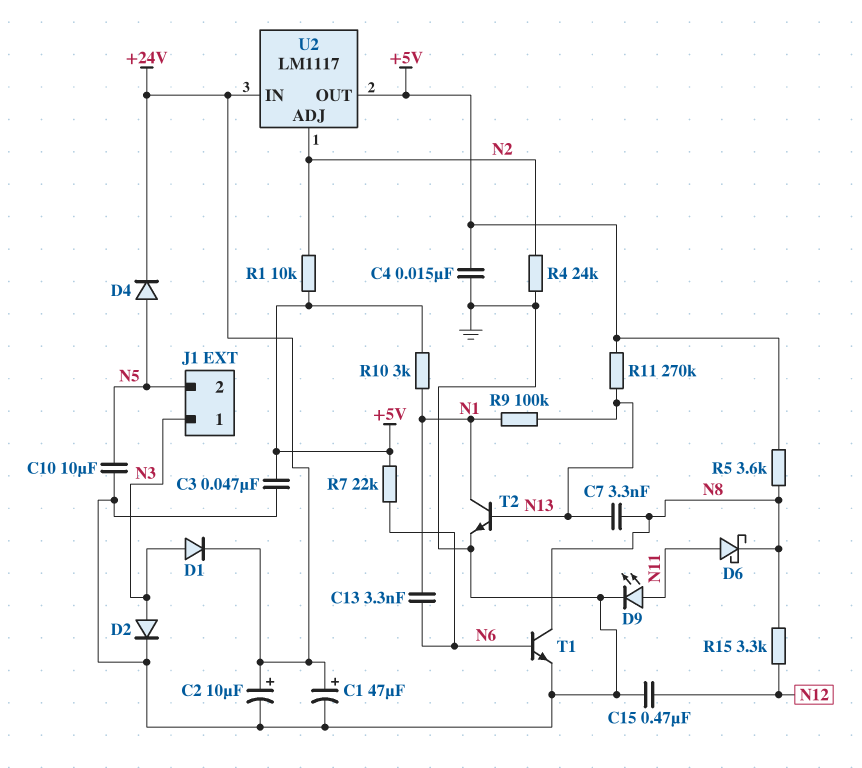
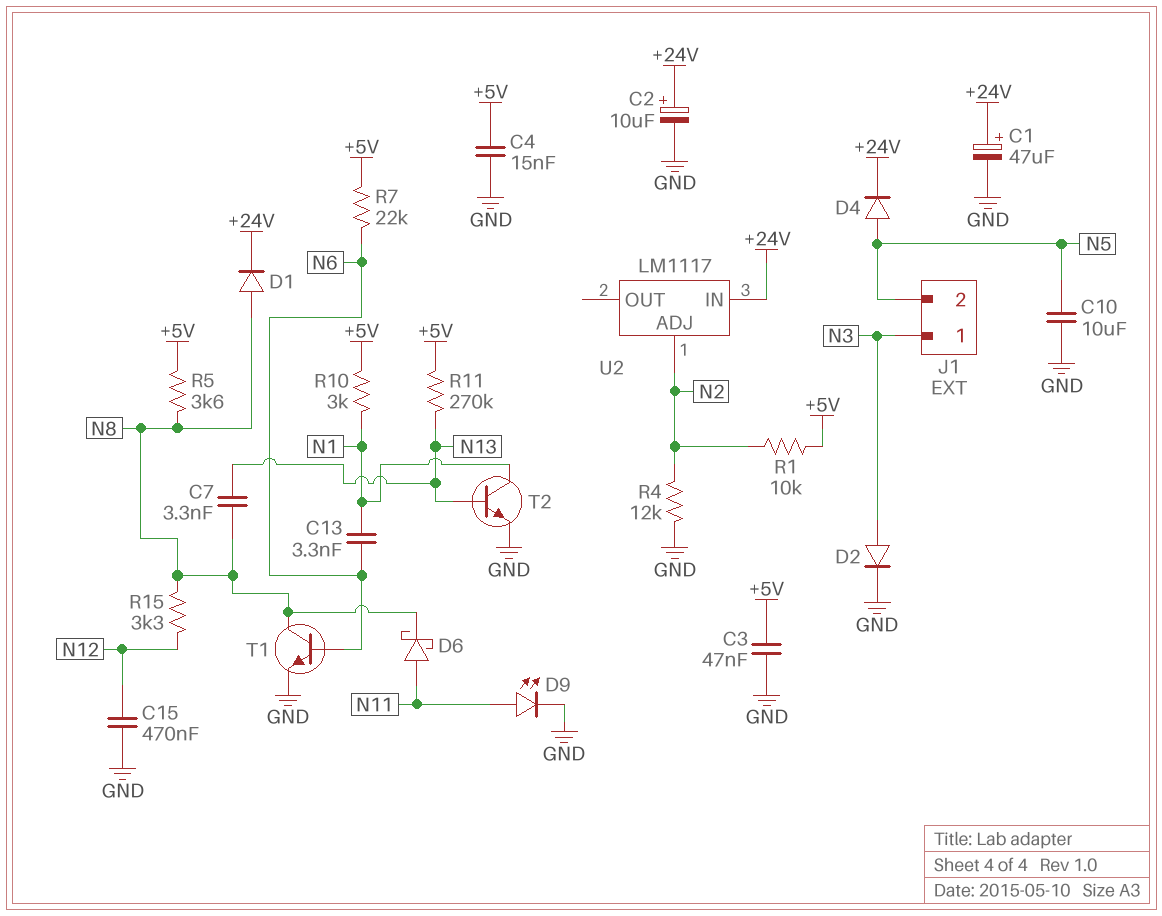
D1: diode (A N3, K +24V) -> diode (A N8, K +24V)
R4: 24k (GND, N2) -> 12k (GND, N2)
R9: 100k (N1, N13) -> none
U2 pin OUT: +5V -> none

